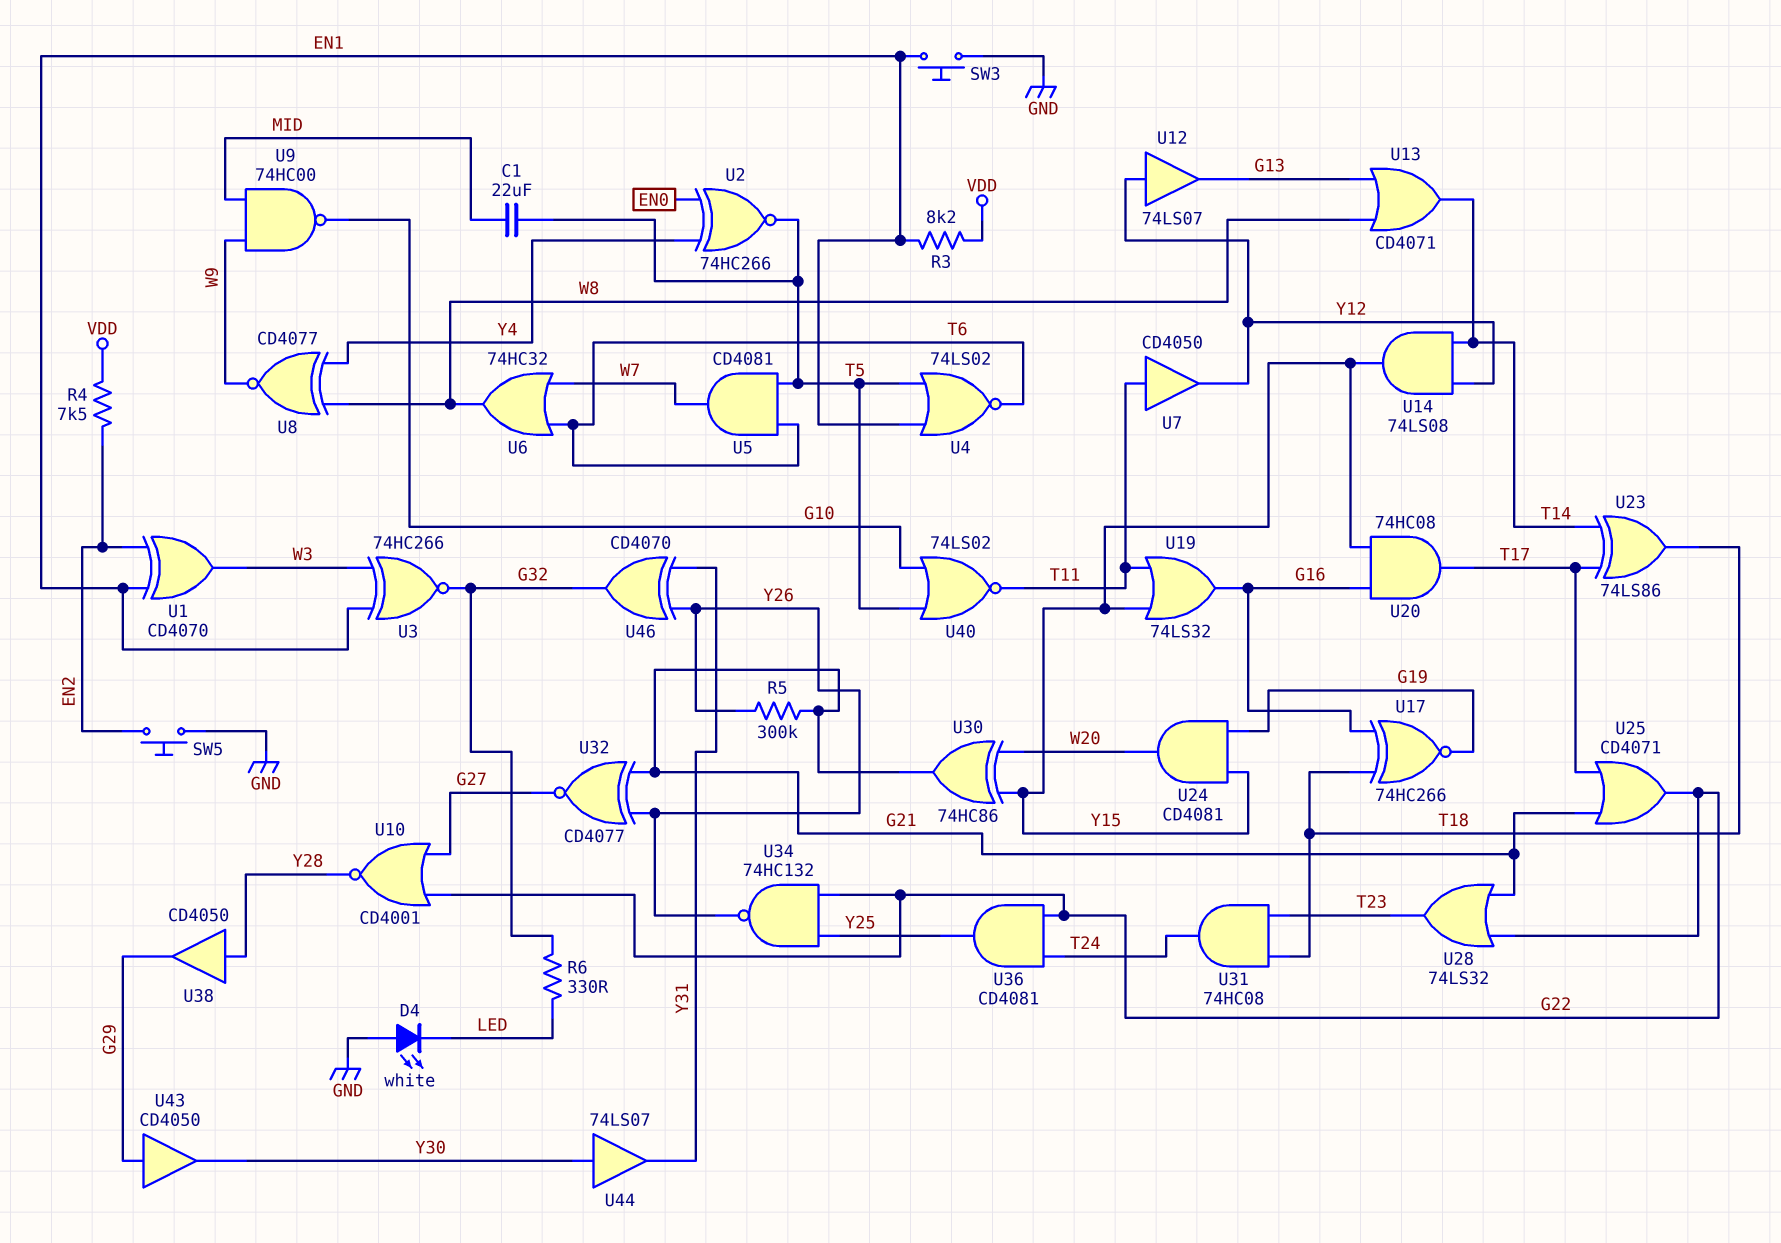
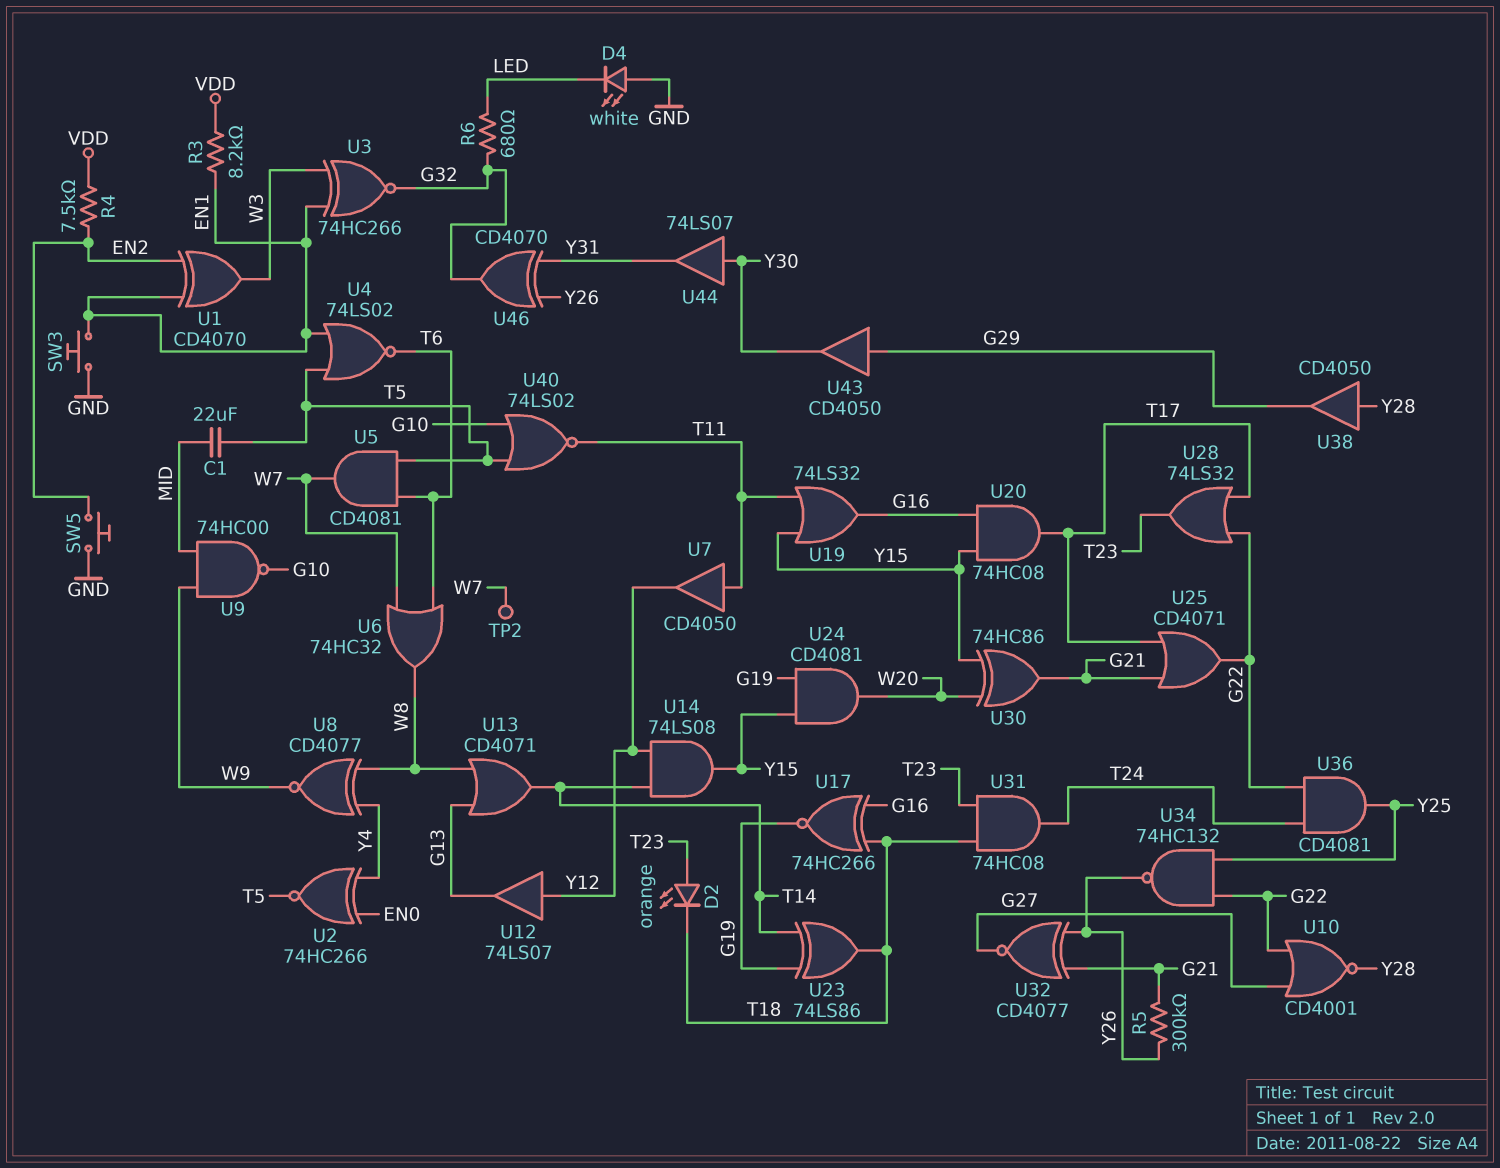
D2: none -> LED orange (A T23, K T18)
R6: 330 (G32, LED) -> 680 (G32, LED)
TP2: none -> test point (W7)
U23: XOR 74LS86 (in T14, in T17, out T18) -> XOR 74LS86 (in G19, in T14, out T18)
U28: OR 74LS32 (in G21, in G22, out T23) -> OR 74LS32 (in G22, in T17, out T23)

